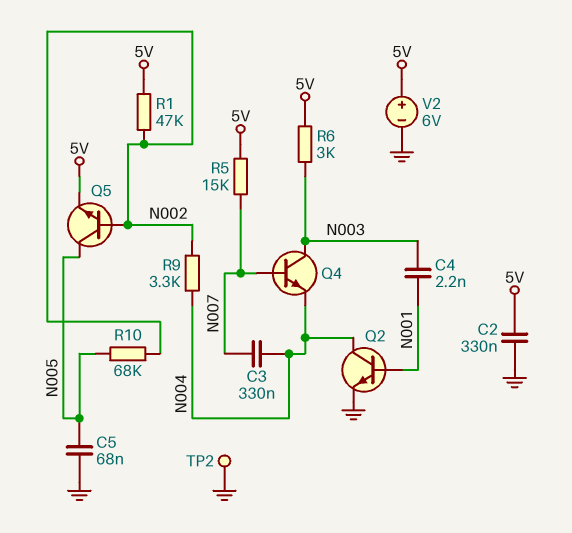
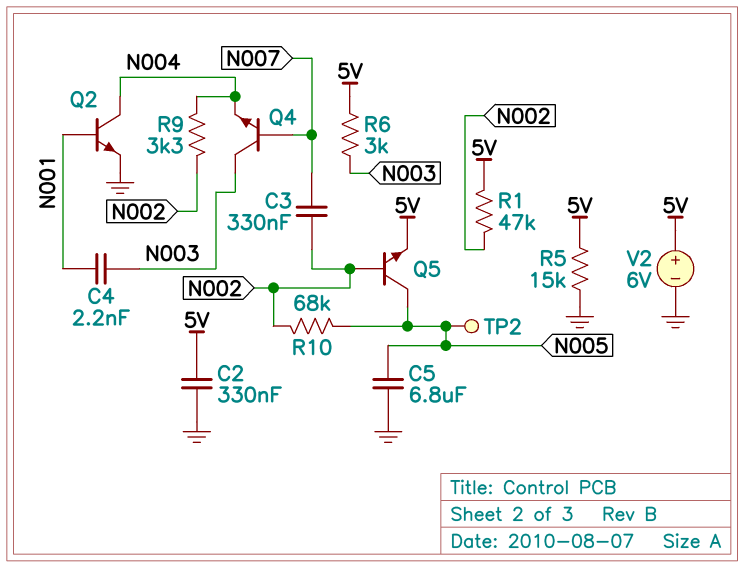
C3: 330nF (N004, N007) -> 330nF (N002, N007)
C5: 68nF (GND, N005) -> 6.8uF (GND, N005)
R5: 15k (5V, N007) -> 15k (5V, GND)
TP2: test point (GND) -> test point (N005)

